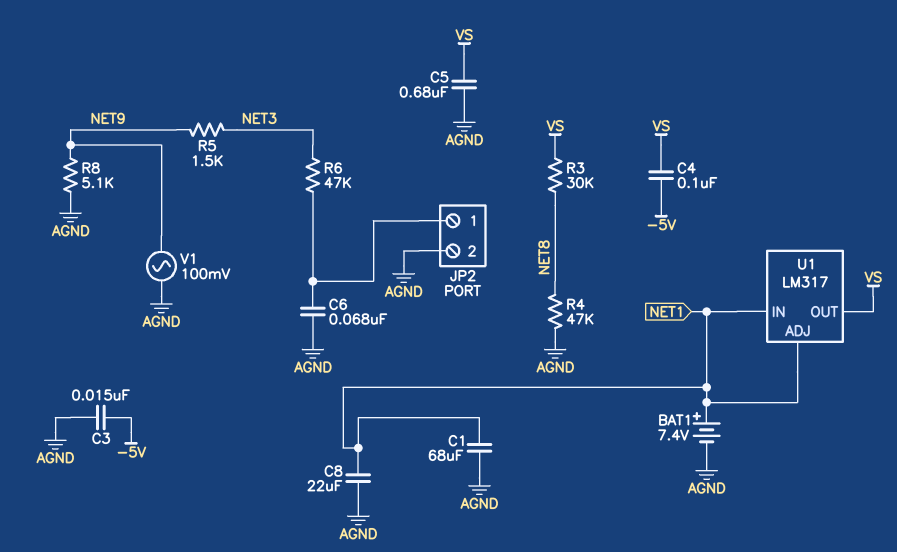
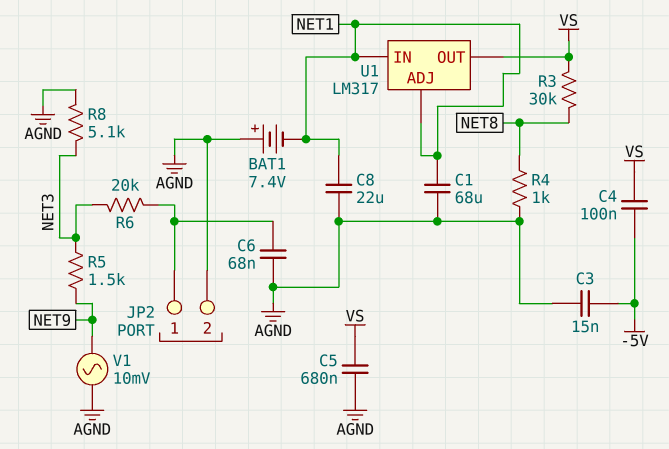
BAT1: 7.4V (plus NET1, minus AGND) -> 7.4V (plus AGND, minus NET1)
R4: 47k (AGND, NET8) -> 1k (AGND, NET8)
R6: 47k (JP2/1, NET3) -> 20k (JP2/1, NET3)
R8: 5.1k (AGND, NET9) -> 5.1k (AGND, NET3)
V1: AC 100mV (AGND, NET9) -> AC 10mV (AGND, NET9)

